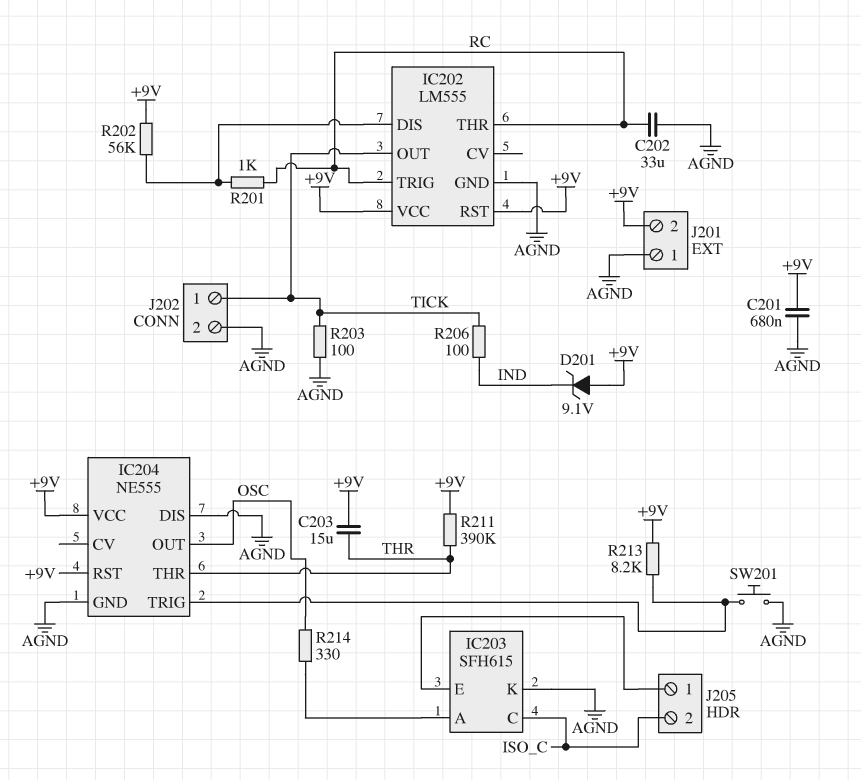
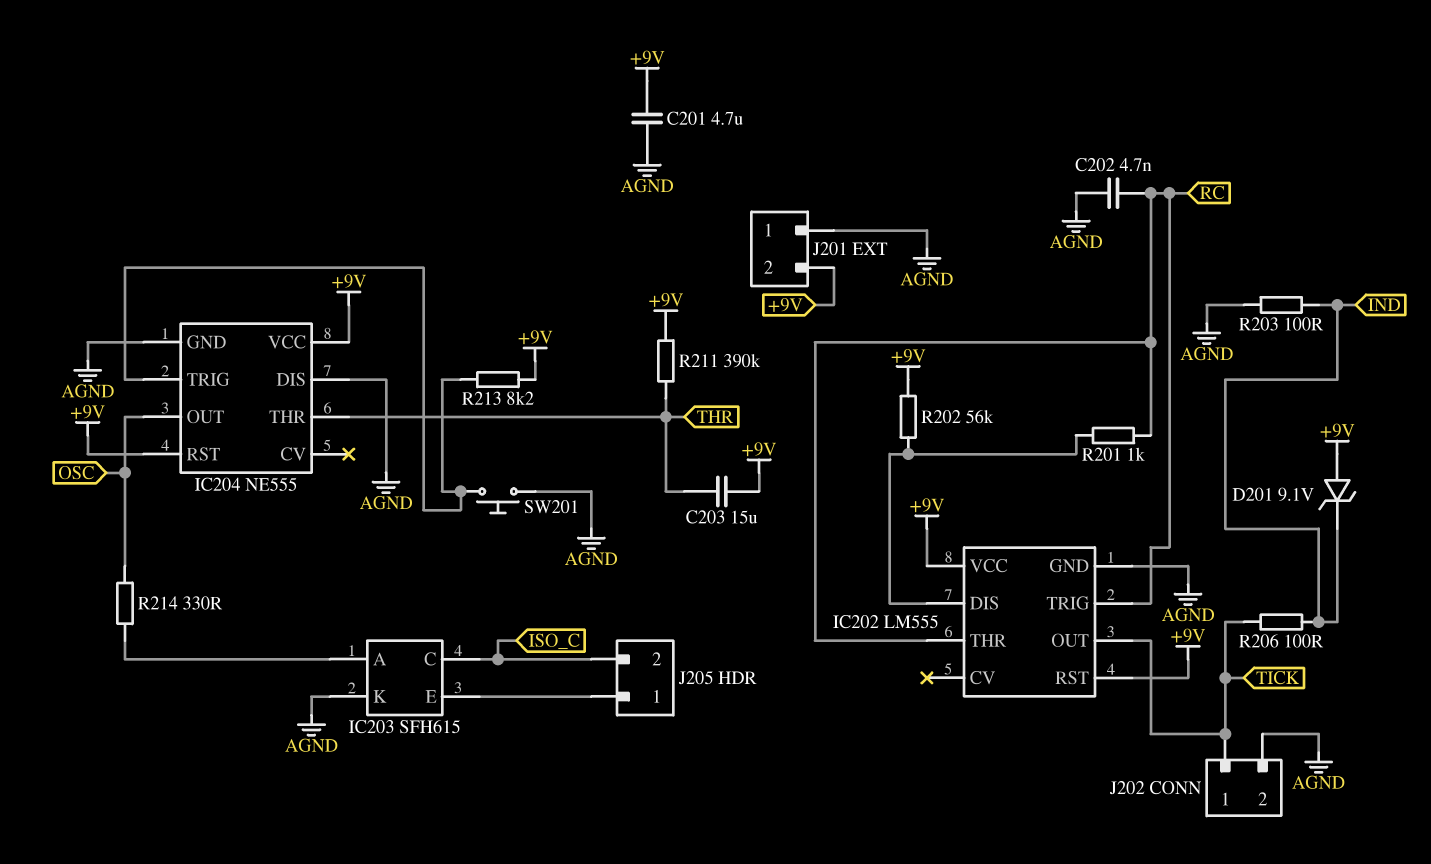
C201: 680nF (+9V, AGND) -> 4.7uF (+9V, AGND)
C202: 33uF (AGND, RC) -> 4.7nF (AGND, RC)
R203: 100 (AGND, TICK) -> 100 (AGND, IND)

